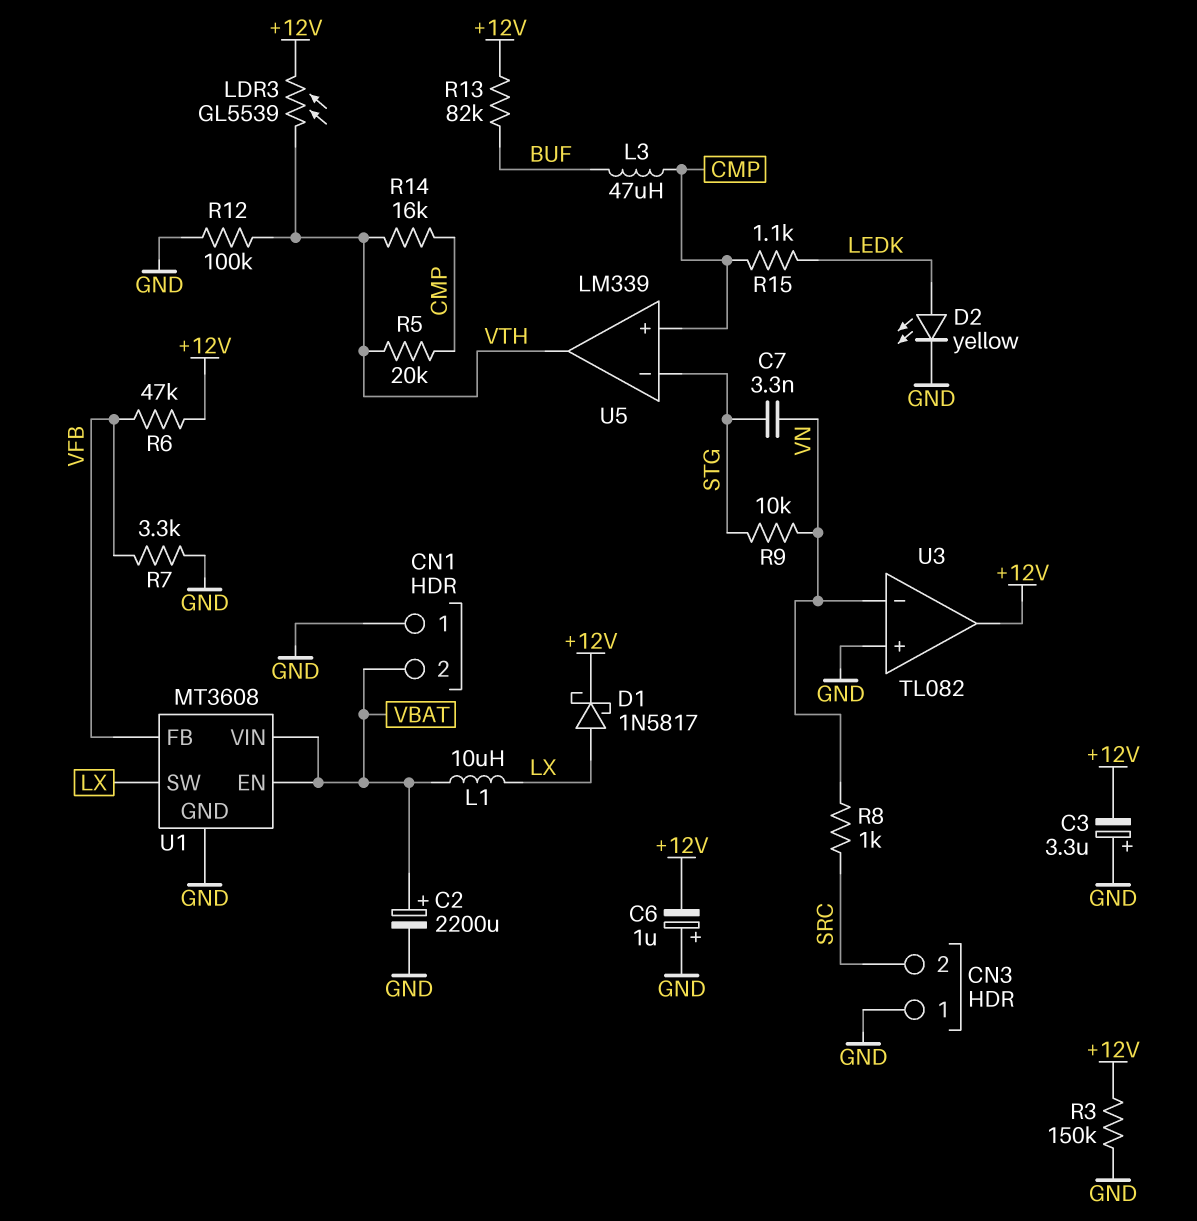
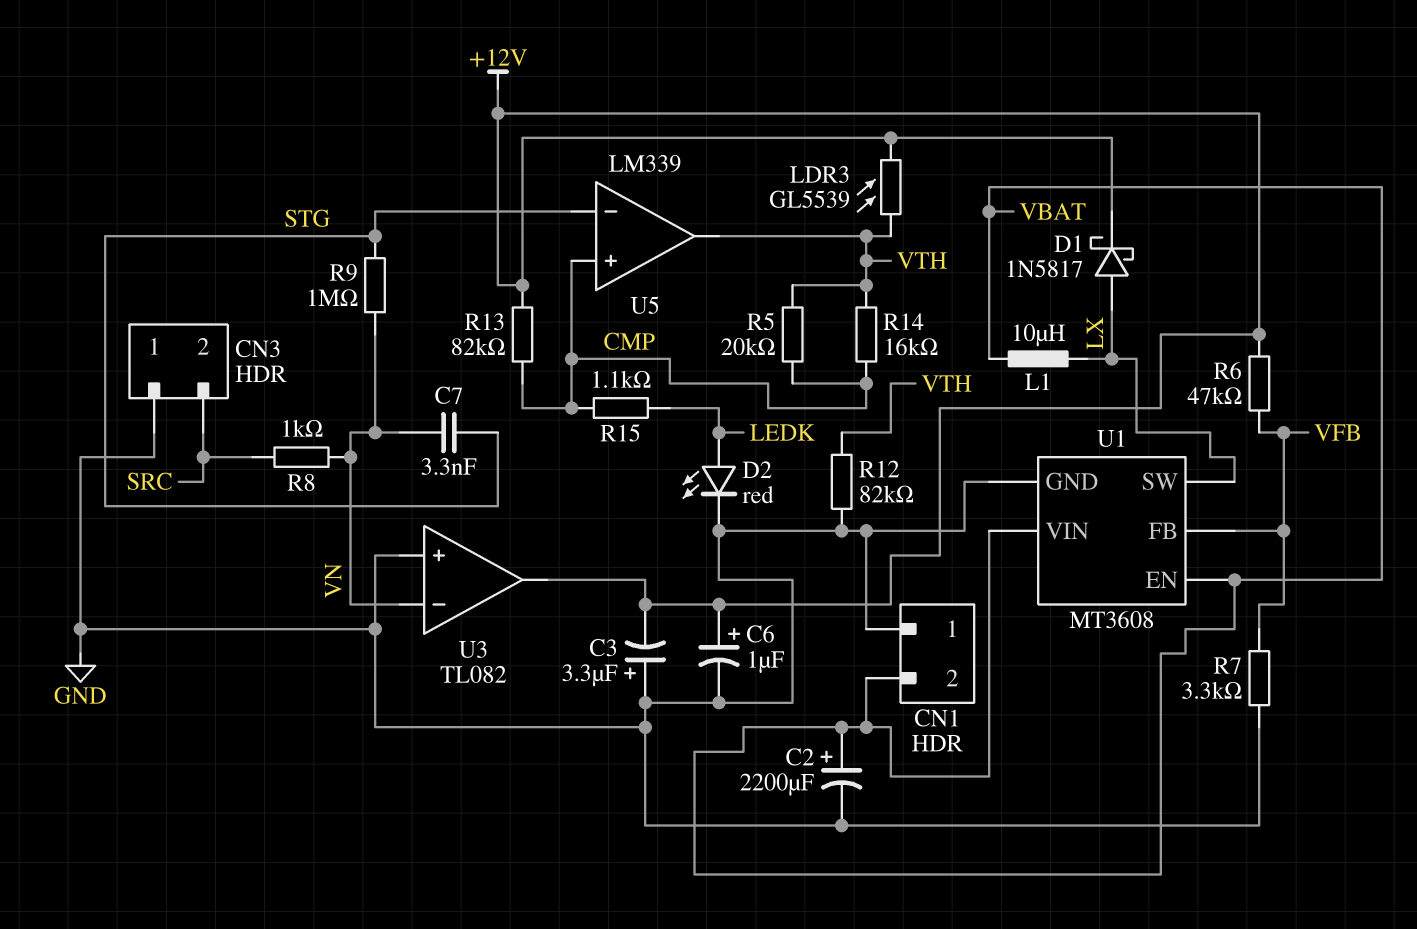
C6: 1uF (plus GND, minus +12V) -> 1uF (plus +12V, minus GND)
D2: LED yellow (A LEDK, K GND) -> LED red (A LEDK, K GND)
L3: 47uH (BUF, CMP) -> none
R3: 150k (+12V, GND) -> none
R9: 10k (STG, VN) -> 1M (STG, VN)
R12: 100k (GND, VTH) -> 82k (GND, VTH)
R13: 82k (+12V, BUF) -> 82k (+12V, CMP)

